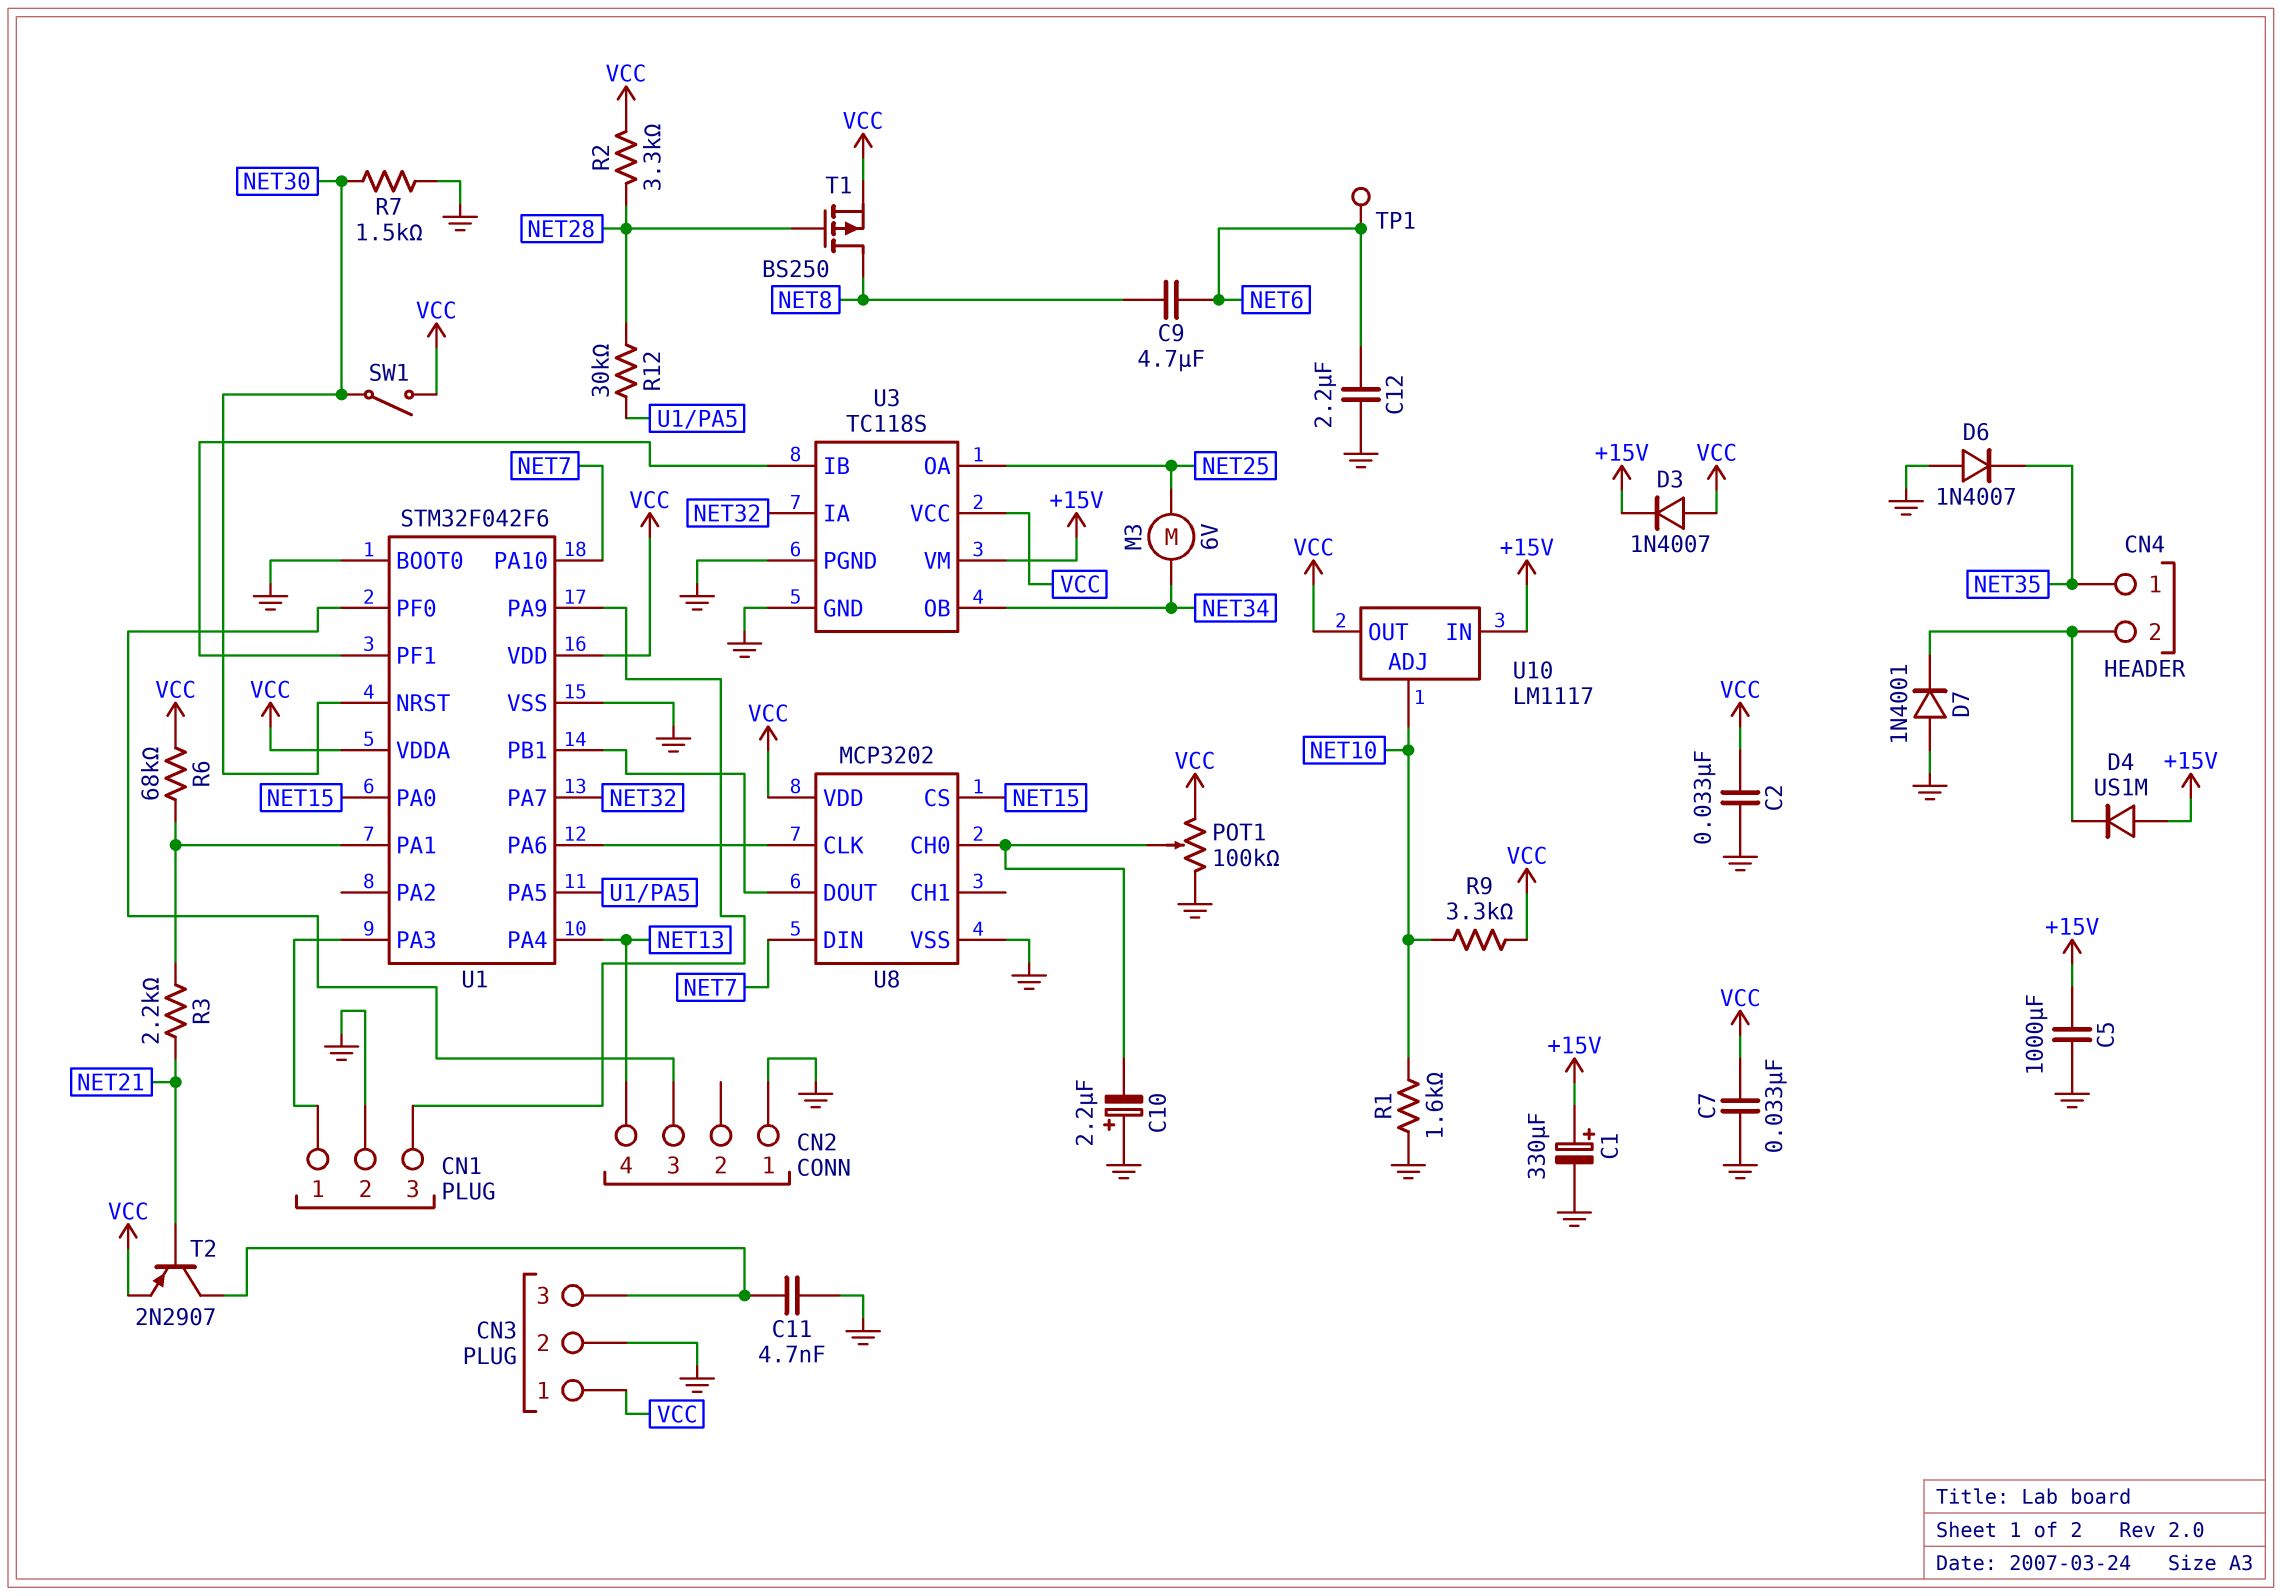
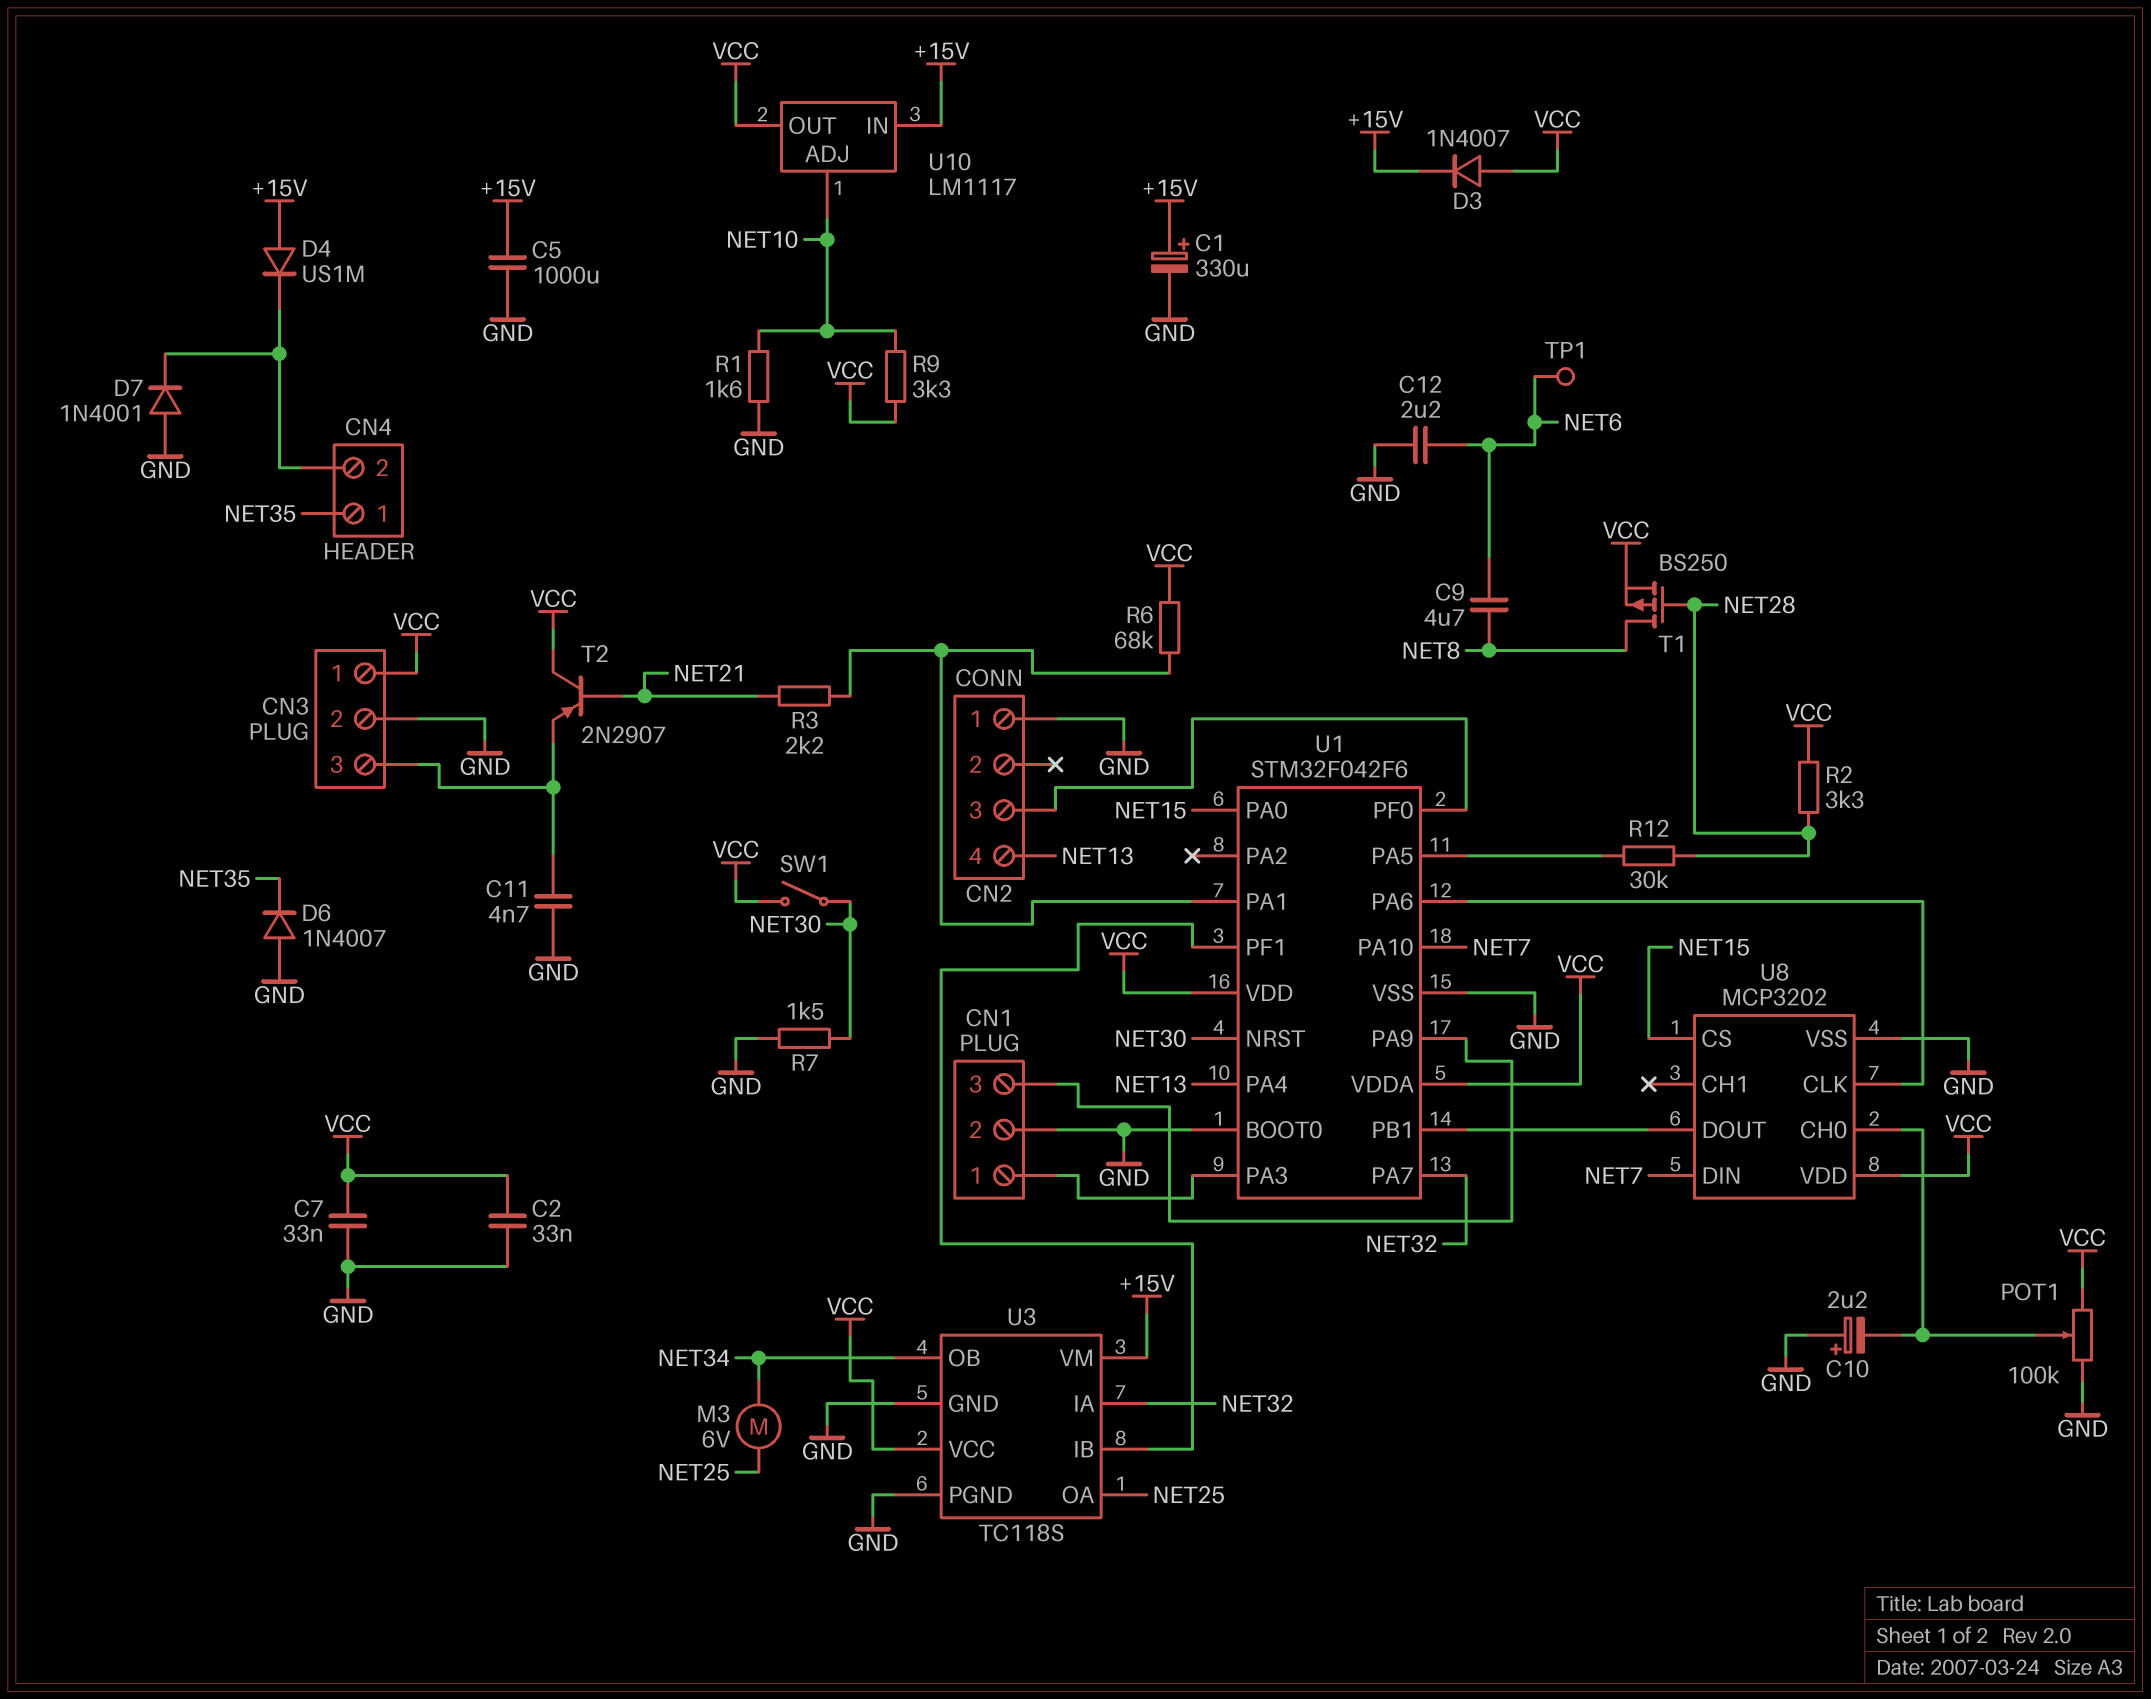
T2: PNP 2N2907 (B NET21, C CN3/3, E VCC) -> PNP 2N2907 (B NET21, C VCC, E CN3/3)

